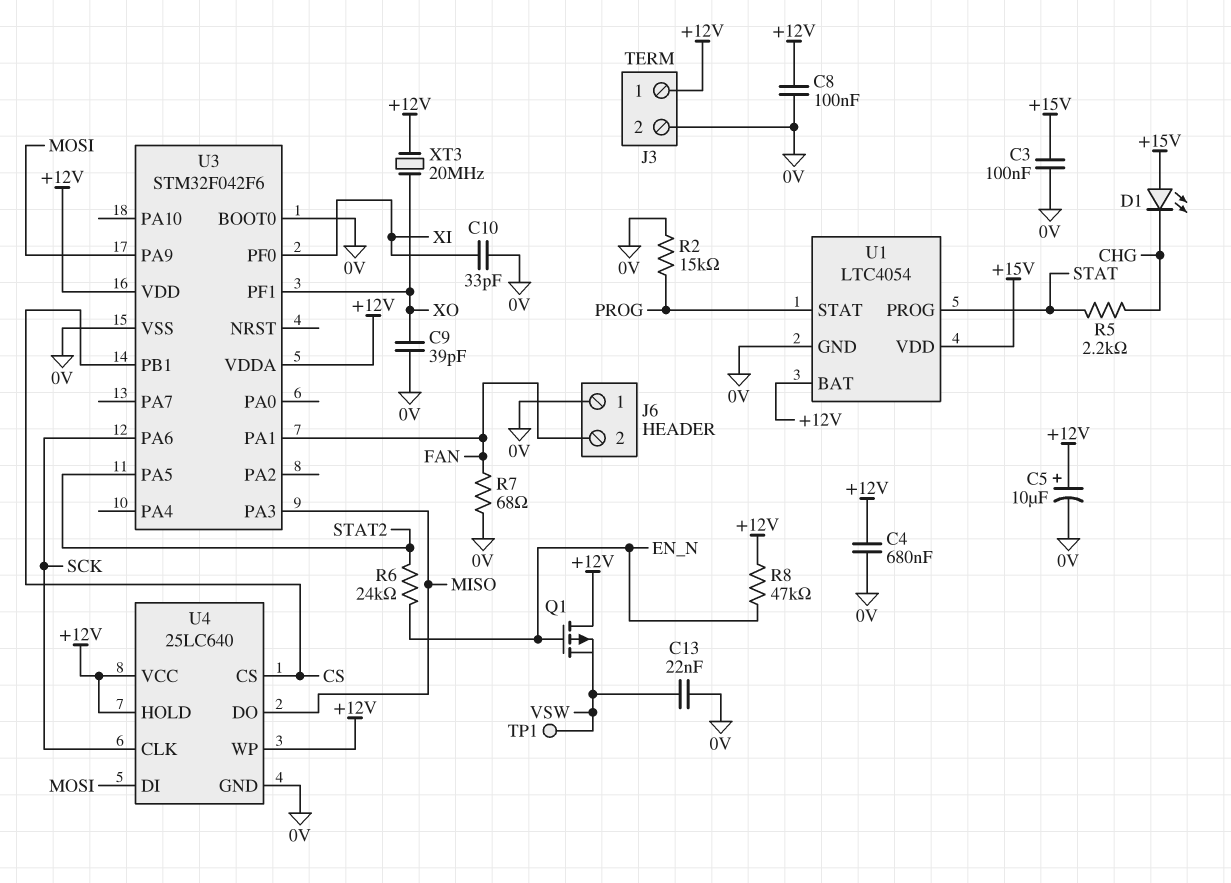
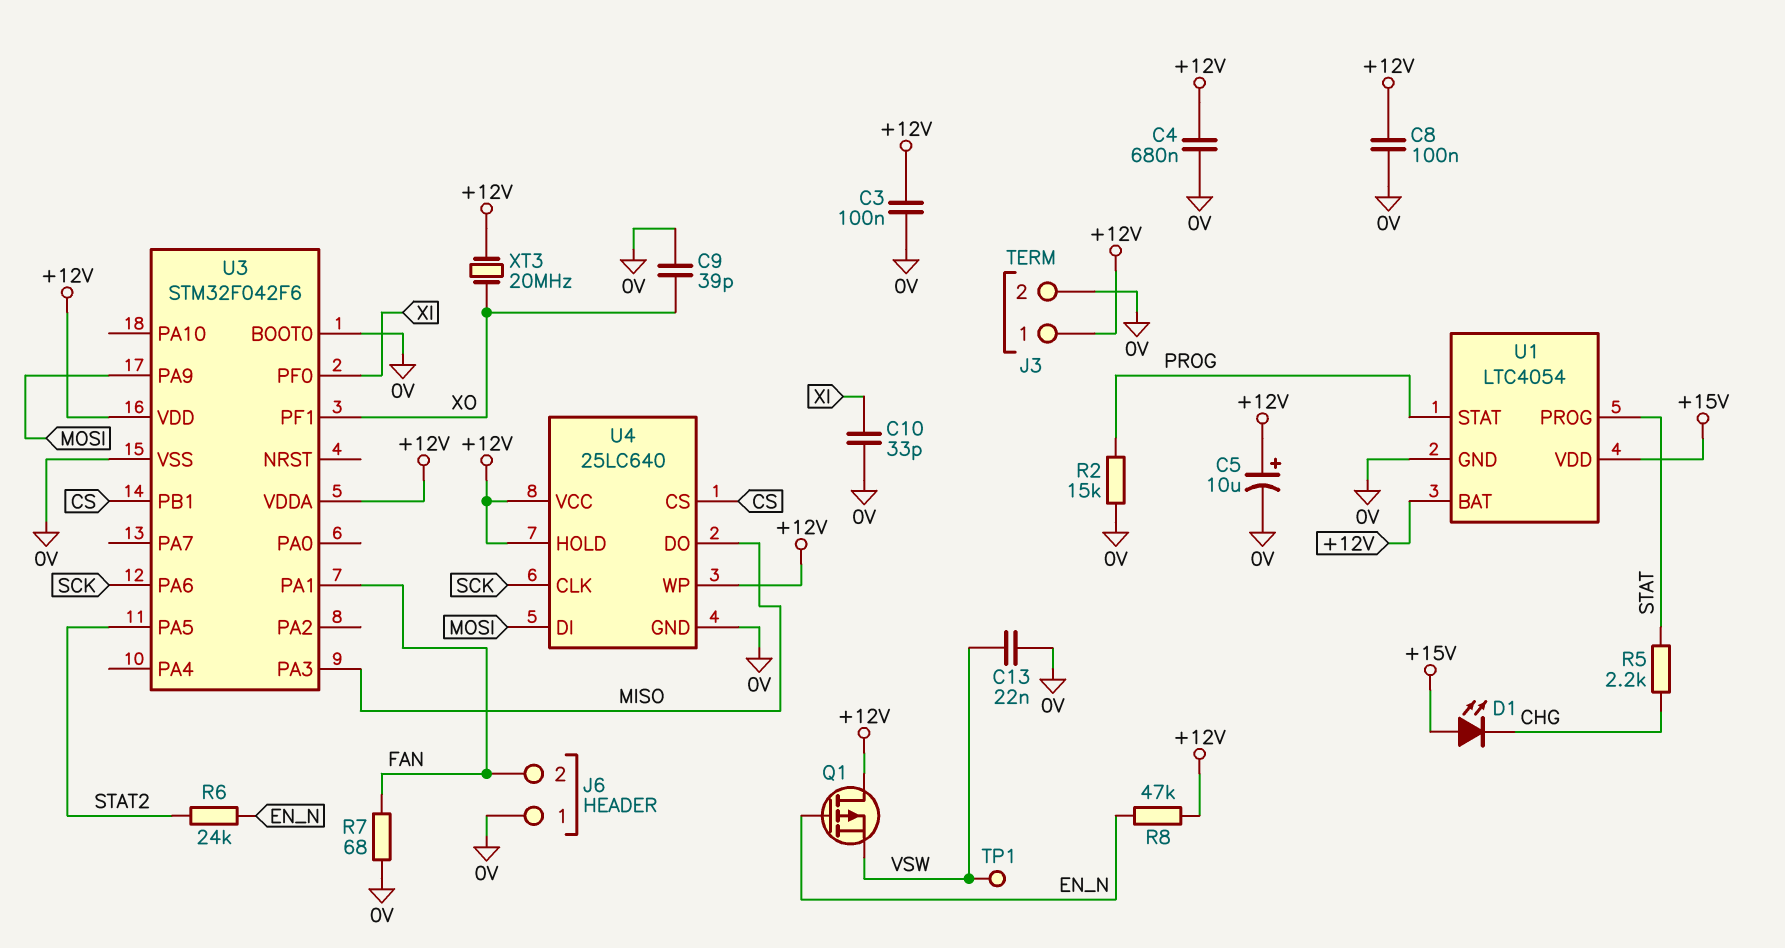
C3: 100nF (+15V, 0V) -> 100nF (+12V, 0V)

